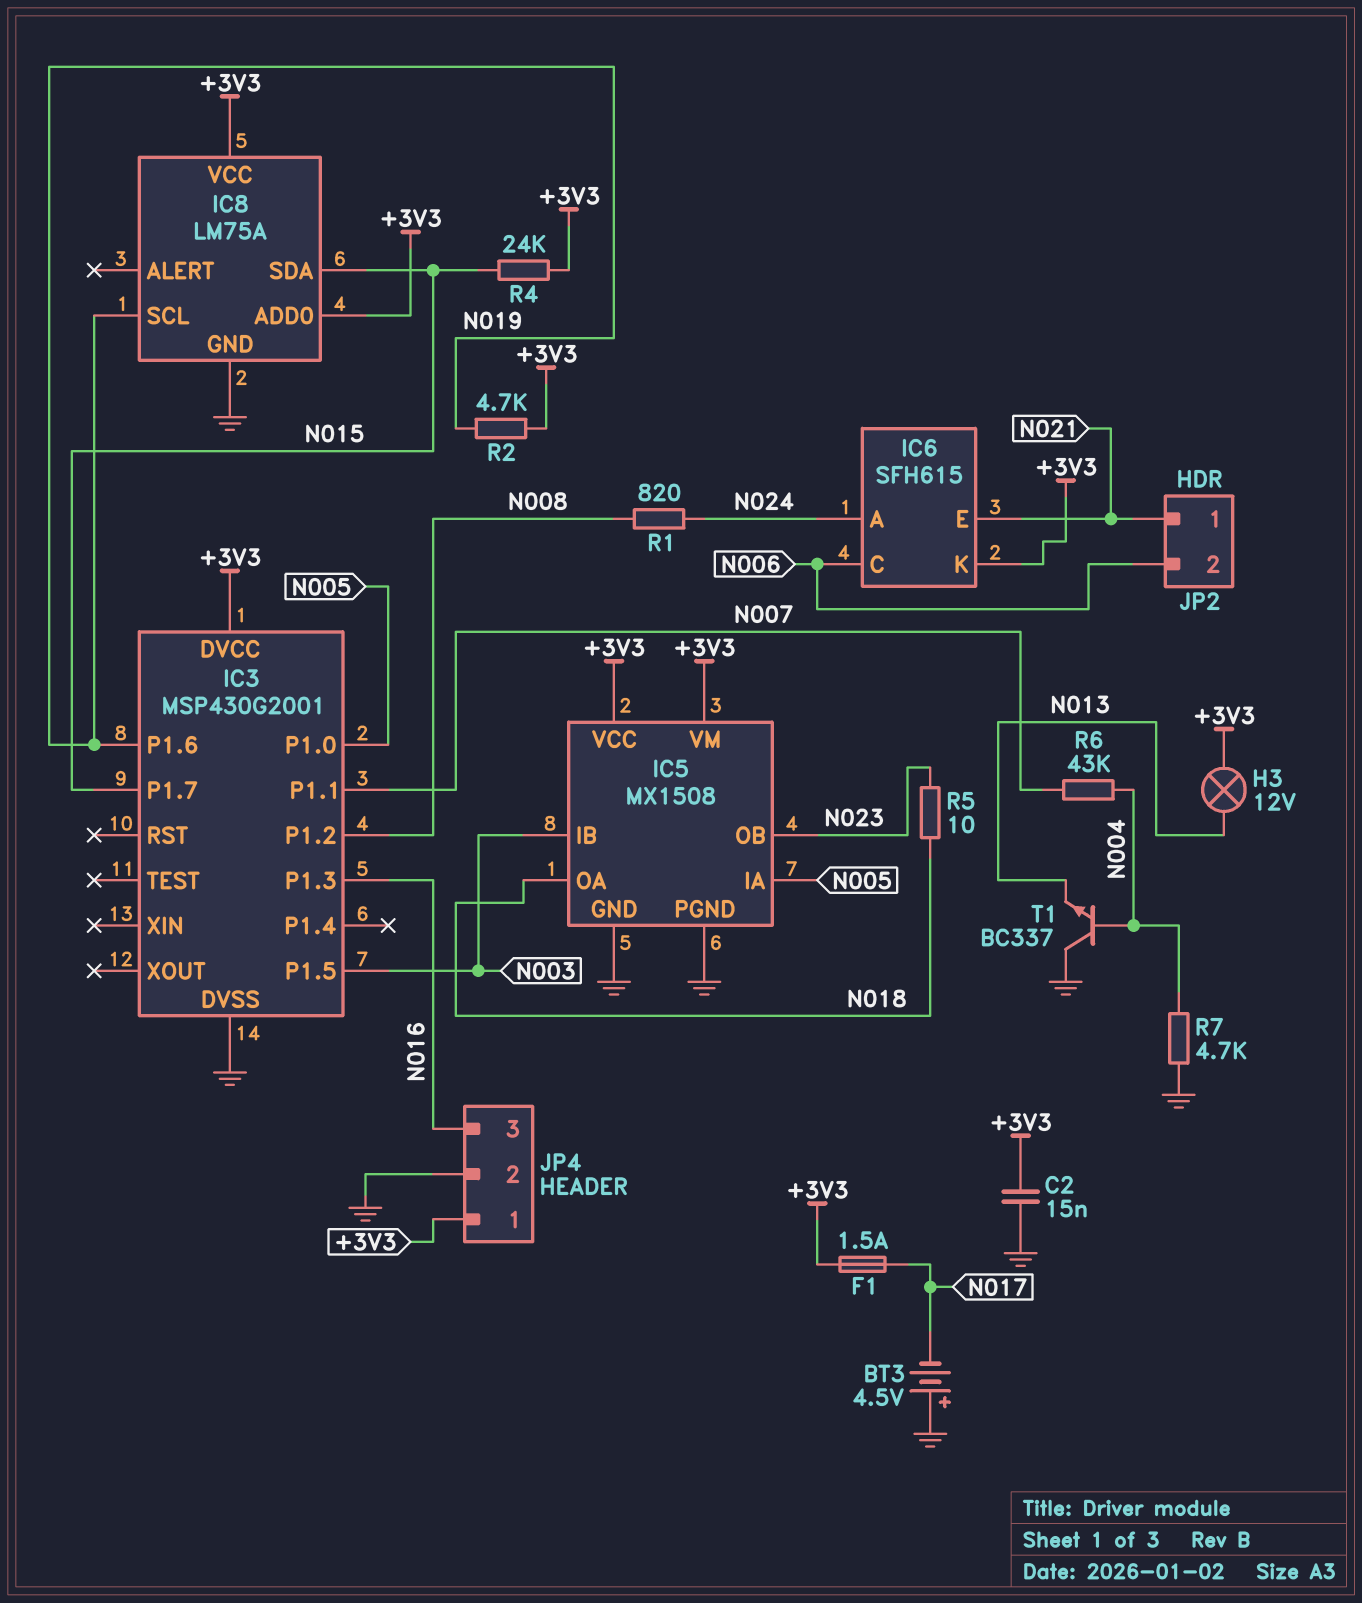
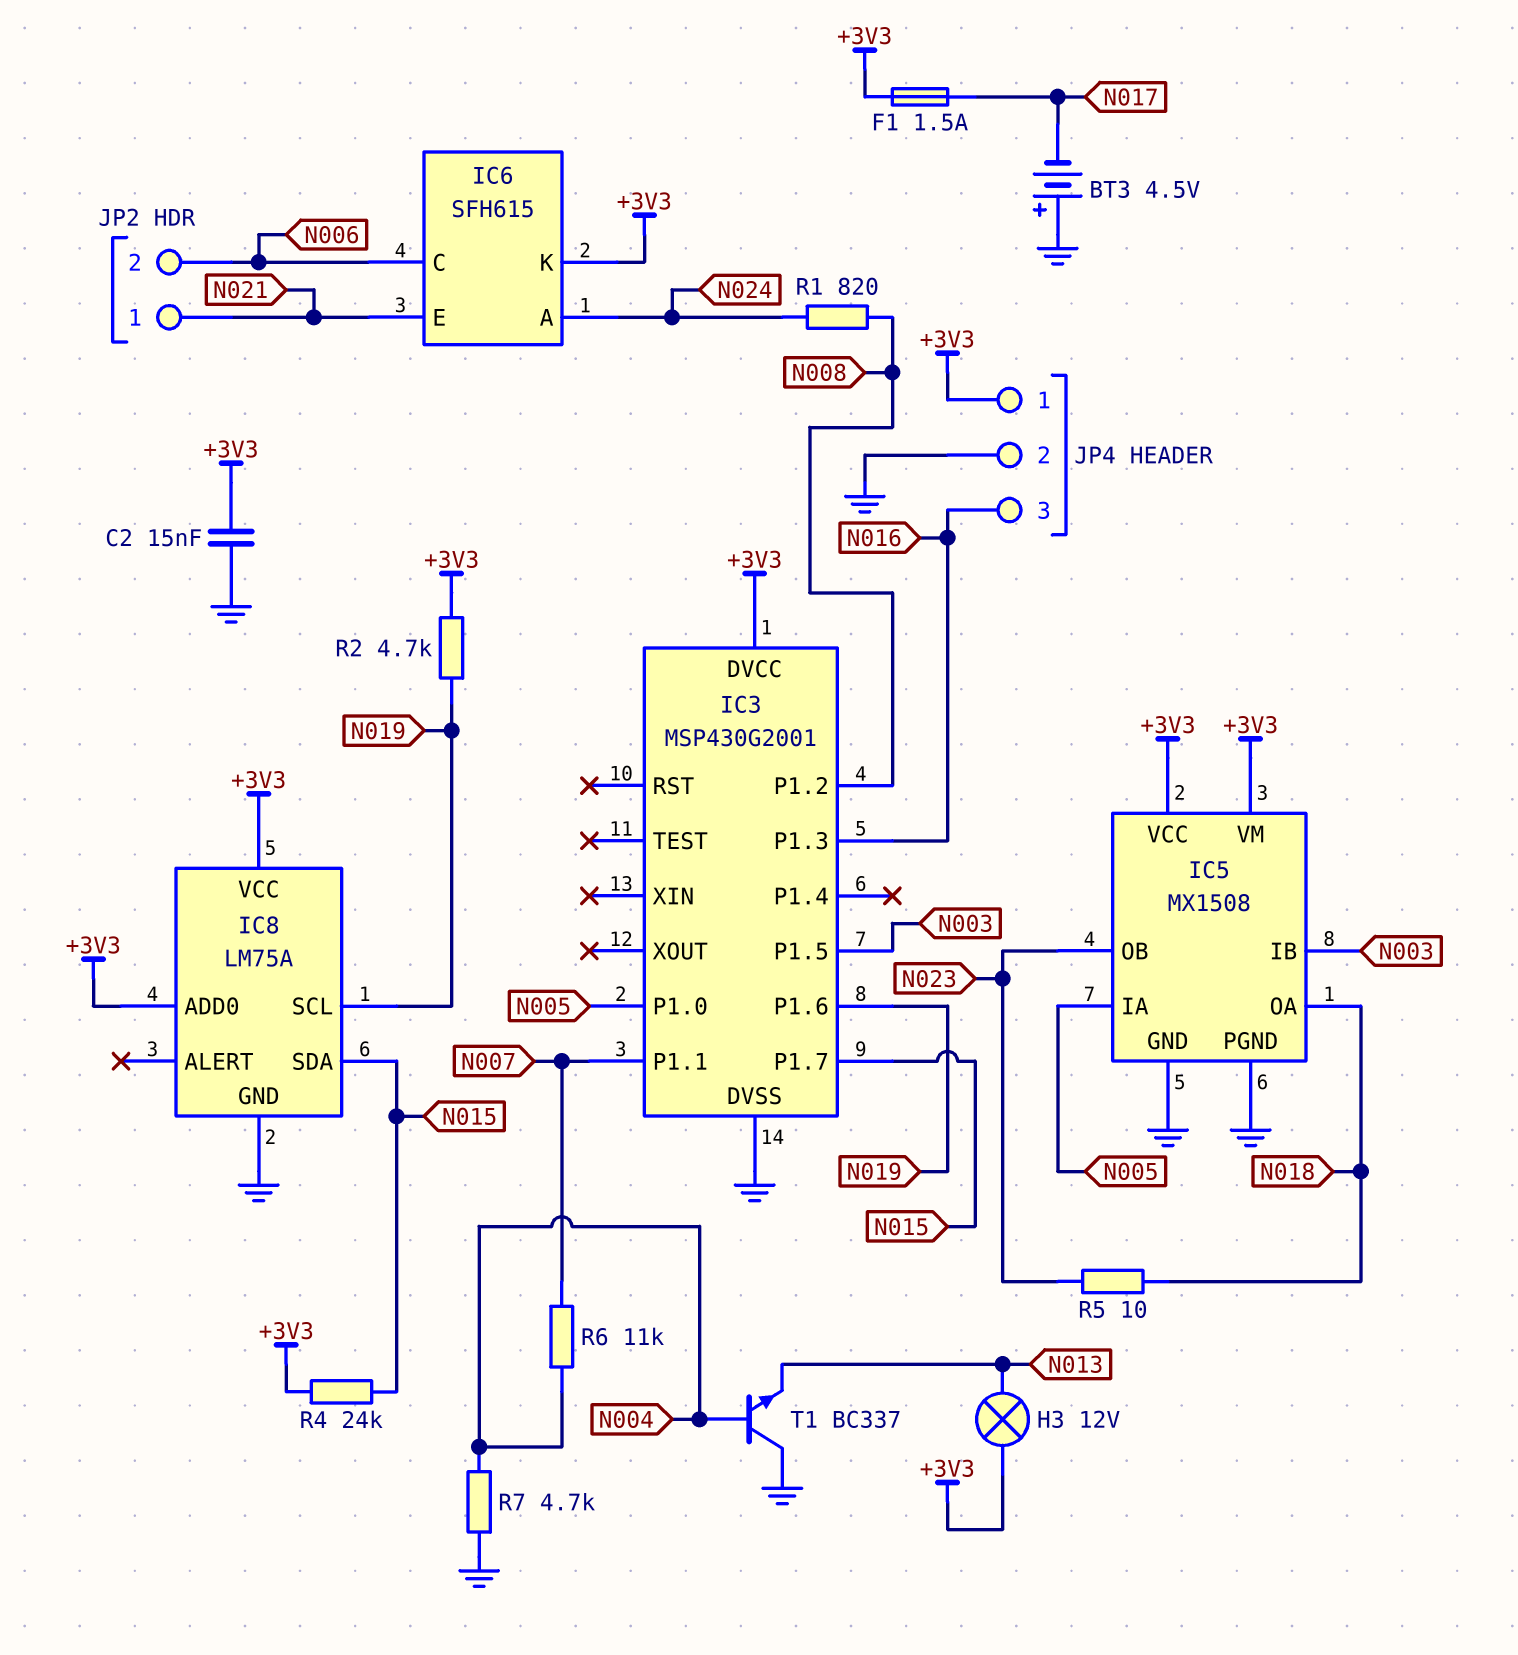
R6: 43k (N004, N007) -> 11k (N004, N007)

